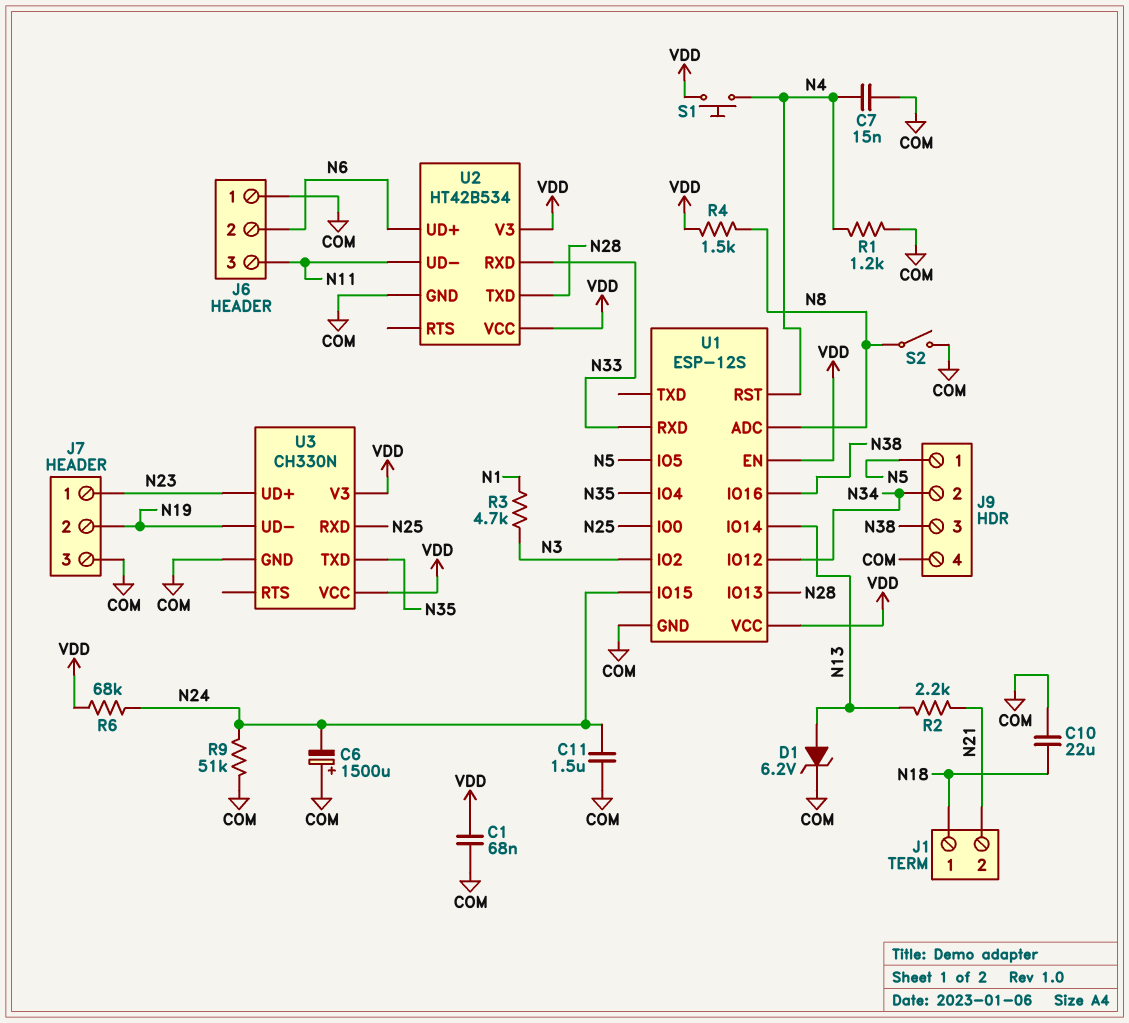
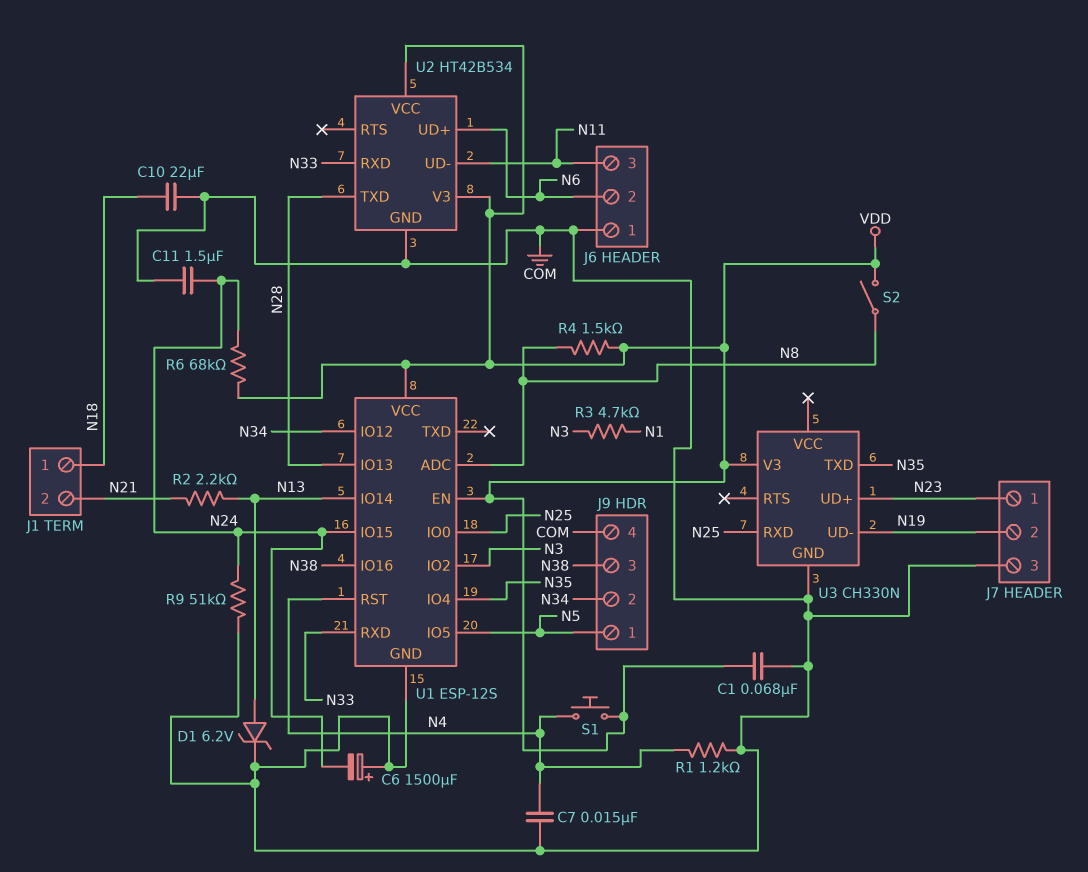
S2: switch (COM, N8) -> switch (N8, VDD)
U3 pin VCC: VDD -> none

